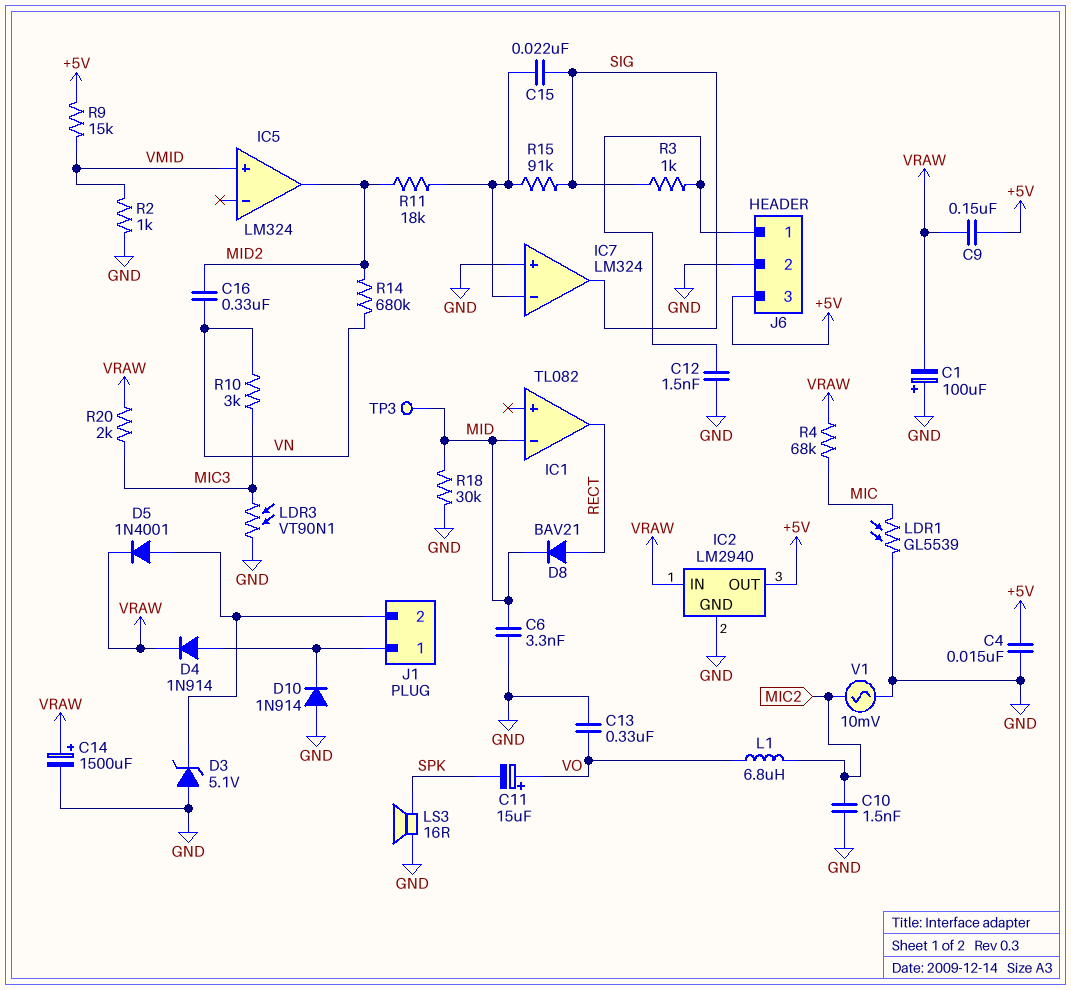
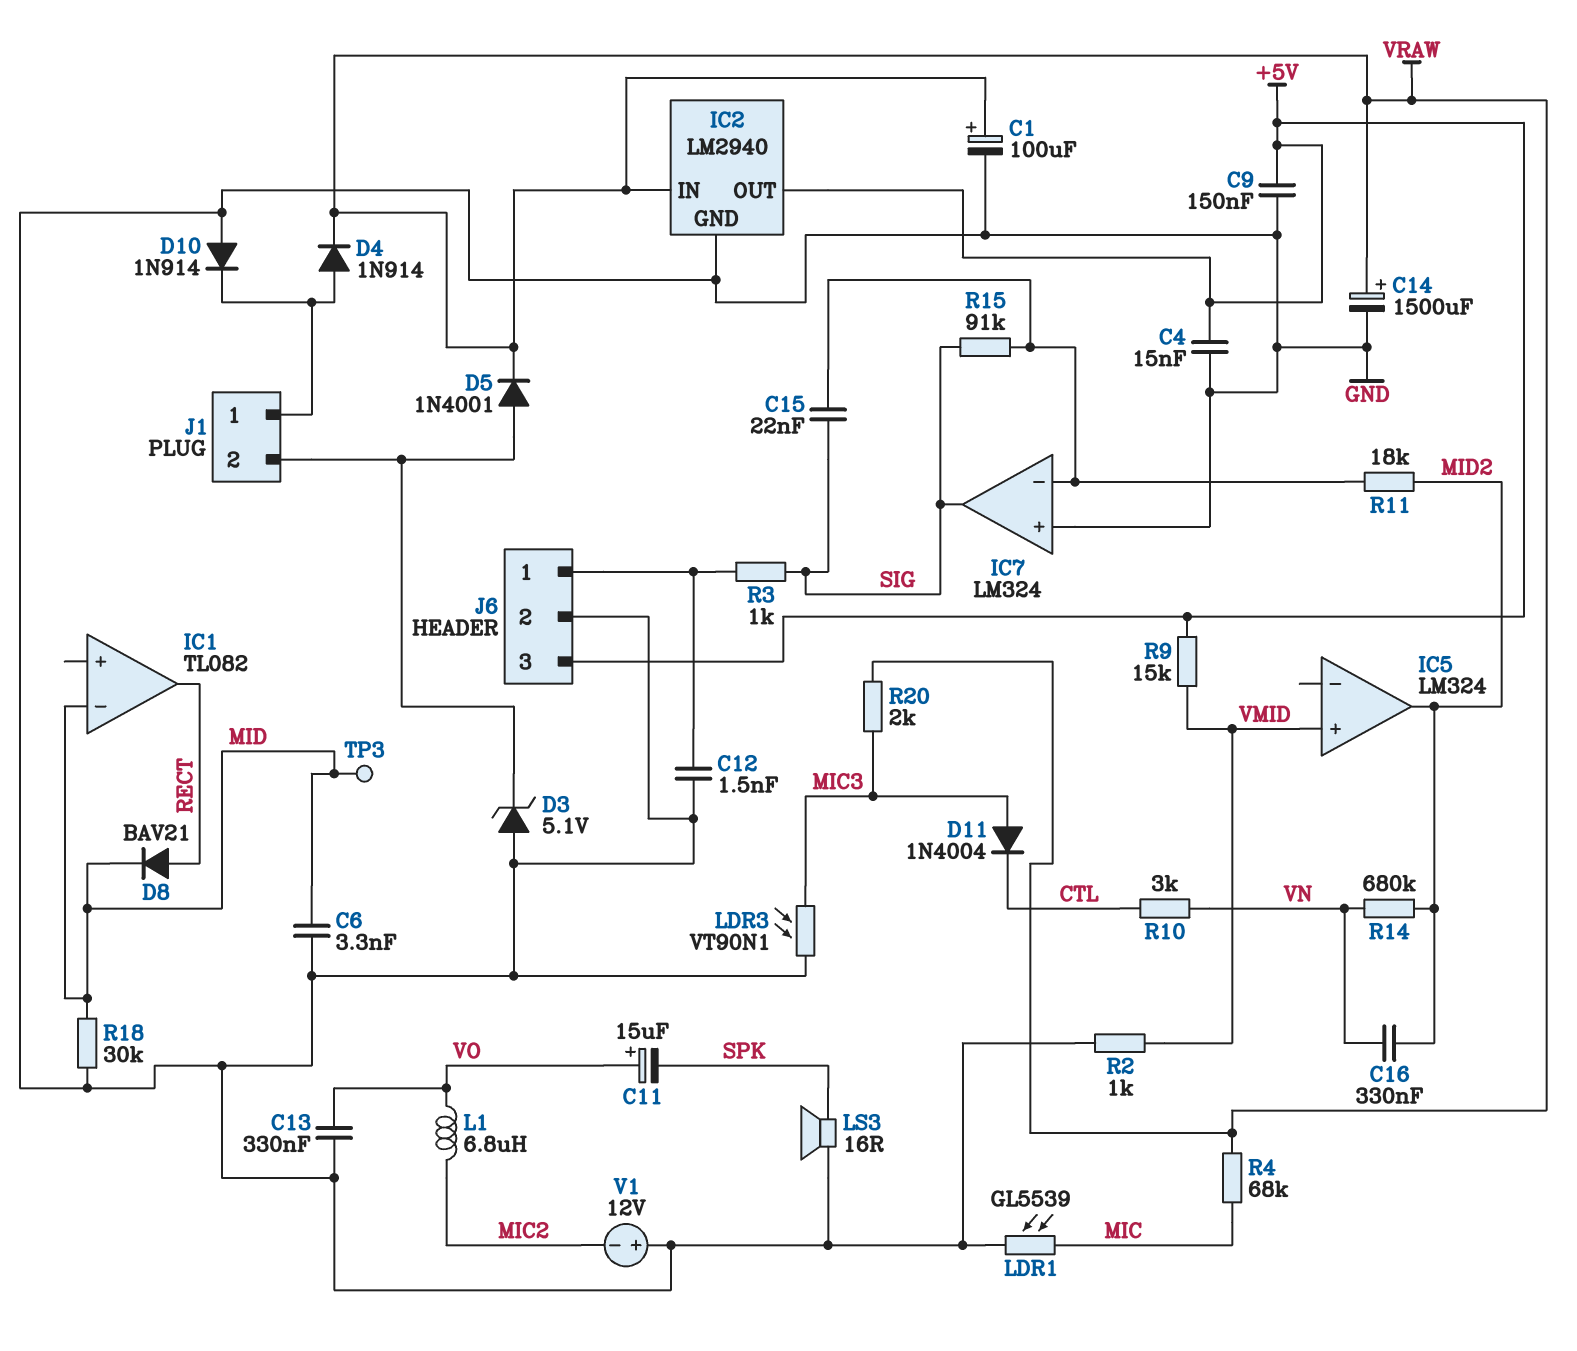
C1: 100uF (plus GND, minus VRAW) -> 100uF (plus VRAW, minus GND)
C9: 150nF (+5V, VRAW) -> 150nF (+5V, GND)
C10: 1.5nF (GND, MIC2) -> none
D11: none -> diode 1N4004 (A MIC3, K CTL)
R10: 3k (MIC3, VN) -> 3k (CTL, VN)
V1: AC 10mV (GND, MIC2) -> 12V (plus GND, minus MIC2)

